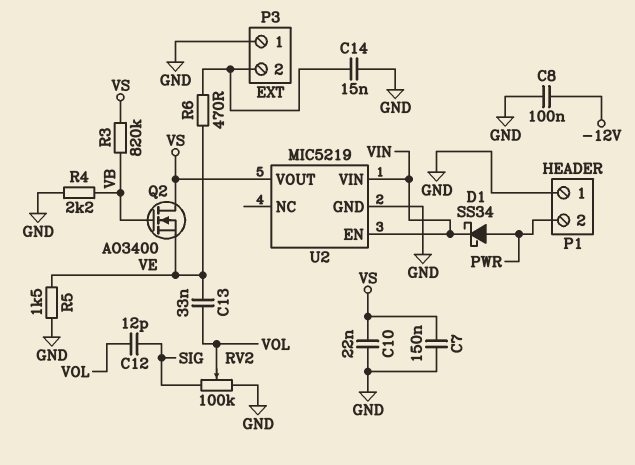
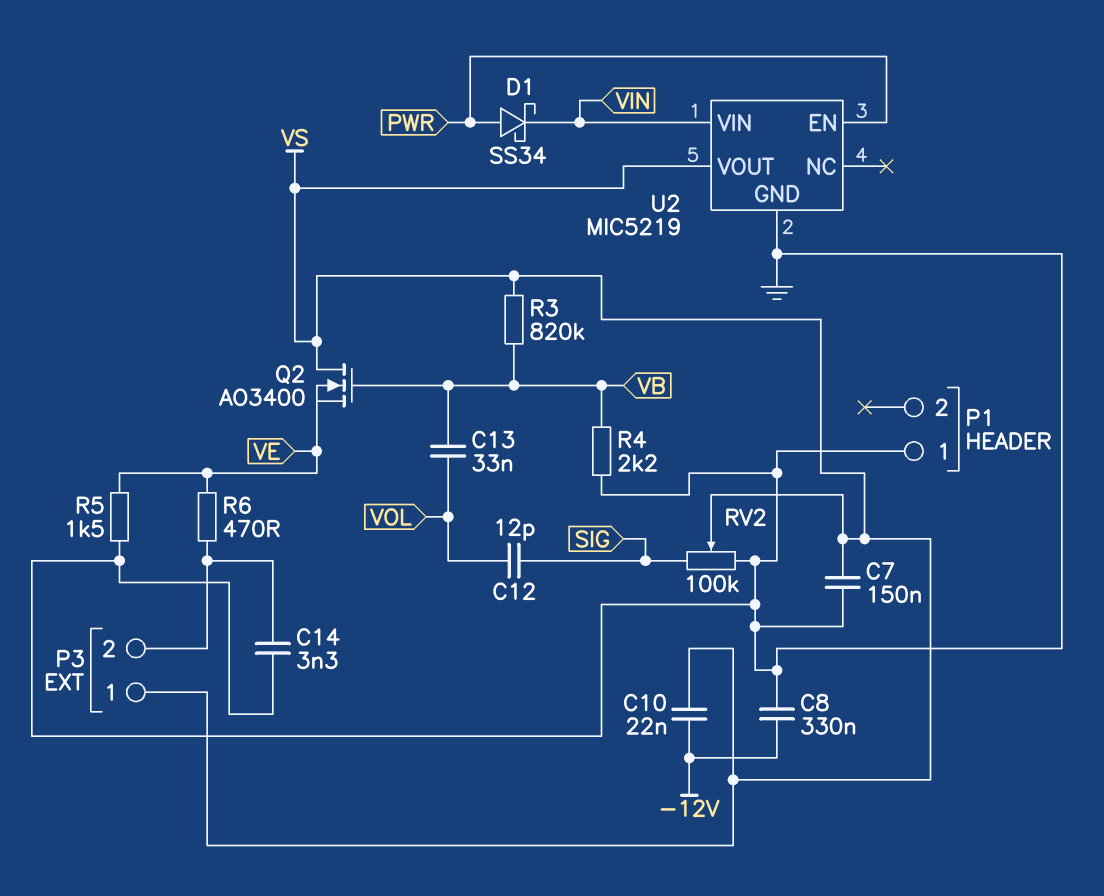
C8: 100nF (-12V, GND) -> 330nF (-12V, GND)
C10: 22nF (GND, VS) -> 22nF (-12V, VS)
C13: 33nF (VE, VOL) -> 33nF (VB, VOL)
C14: 15nF (GND, P3/2) -> 3.3nF (GND, P3/2)
P1 pin 2: PWR -> none
P3 pin 1: GND -> VS
RV2: 100k (GND, SIG, wiper VOL) -> 100k (GND, SIG, wiper VS)
U2 pin EN: VIN -> PWR

